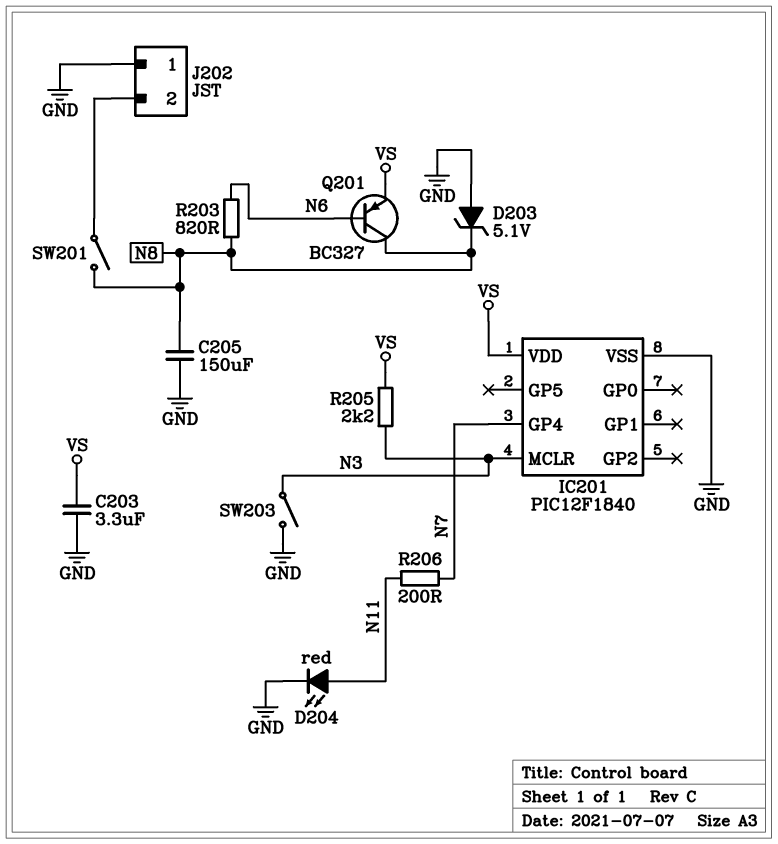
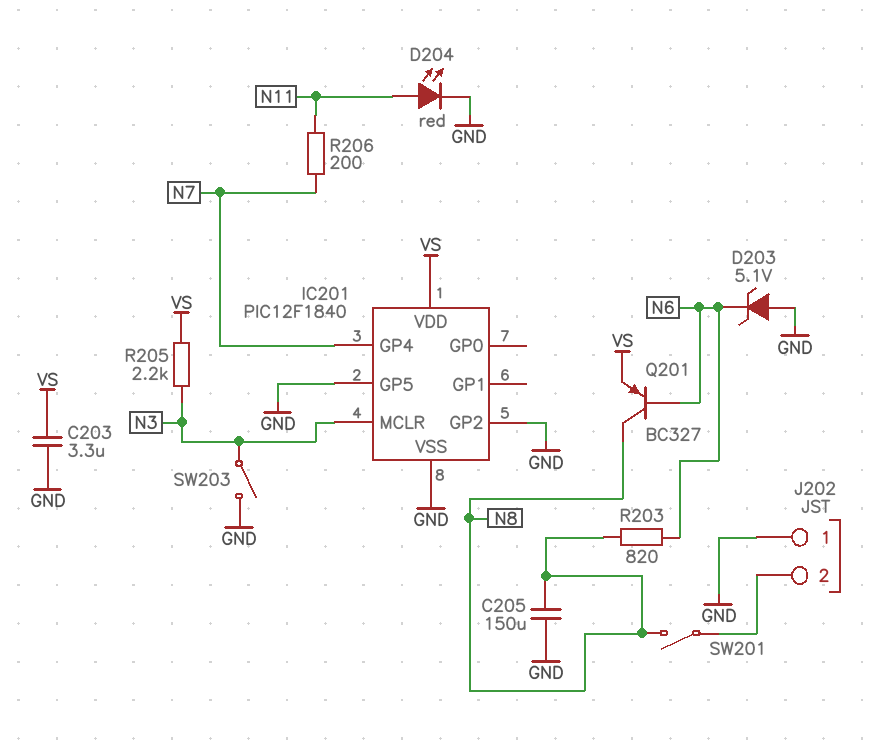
D203: zener 5.1V (A GND, K N8) -> zener 5.1V (A GND, K N6)
IC201 pin GP2: none -> GND
IC201 pin GP5: none -> GND

